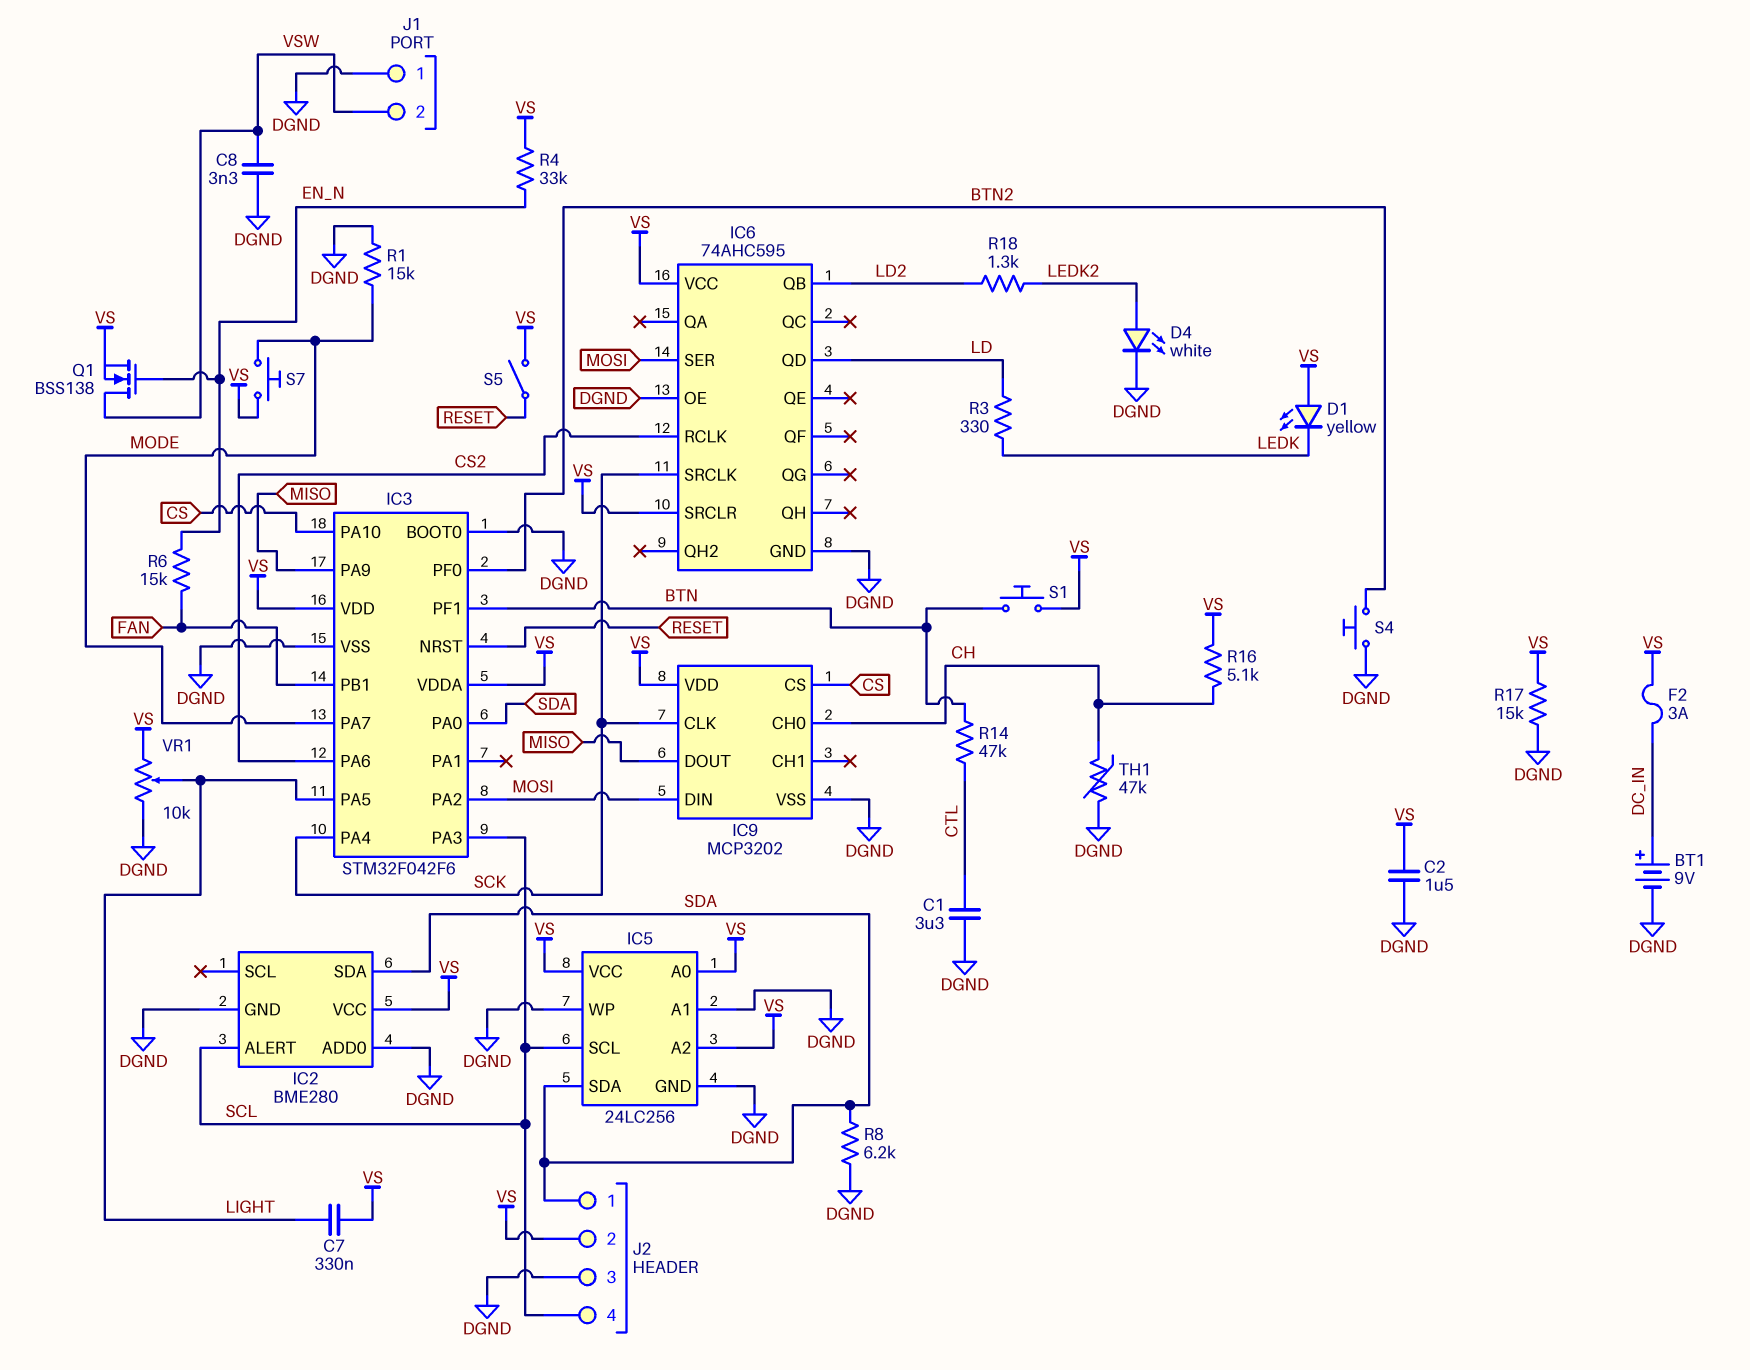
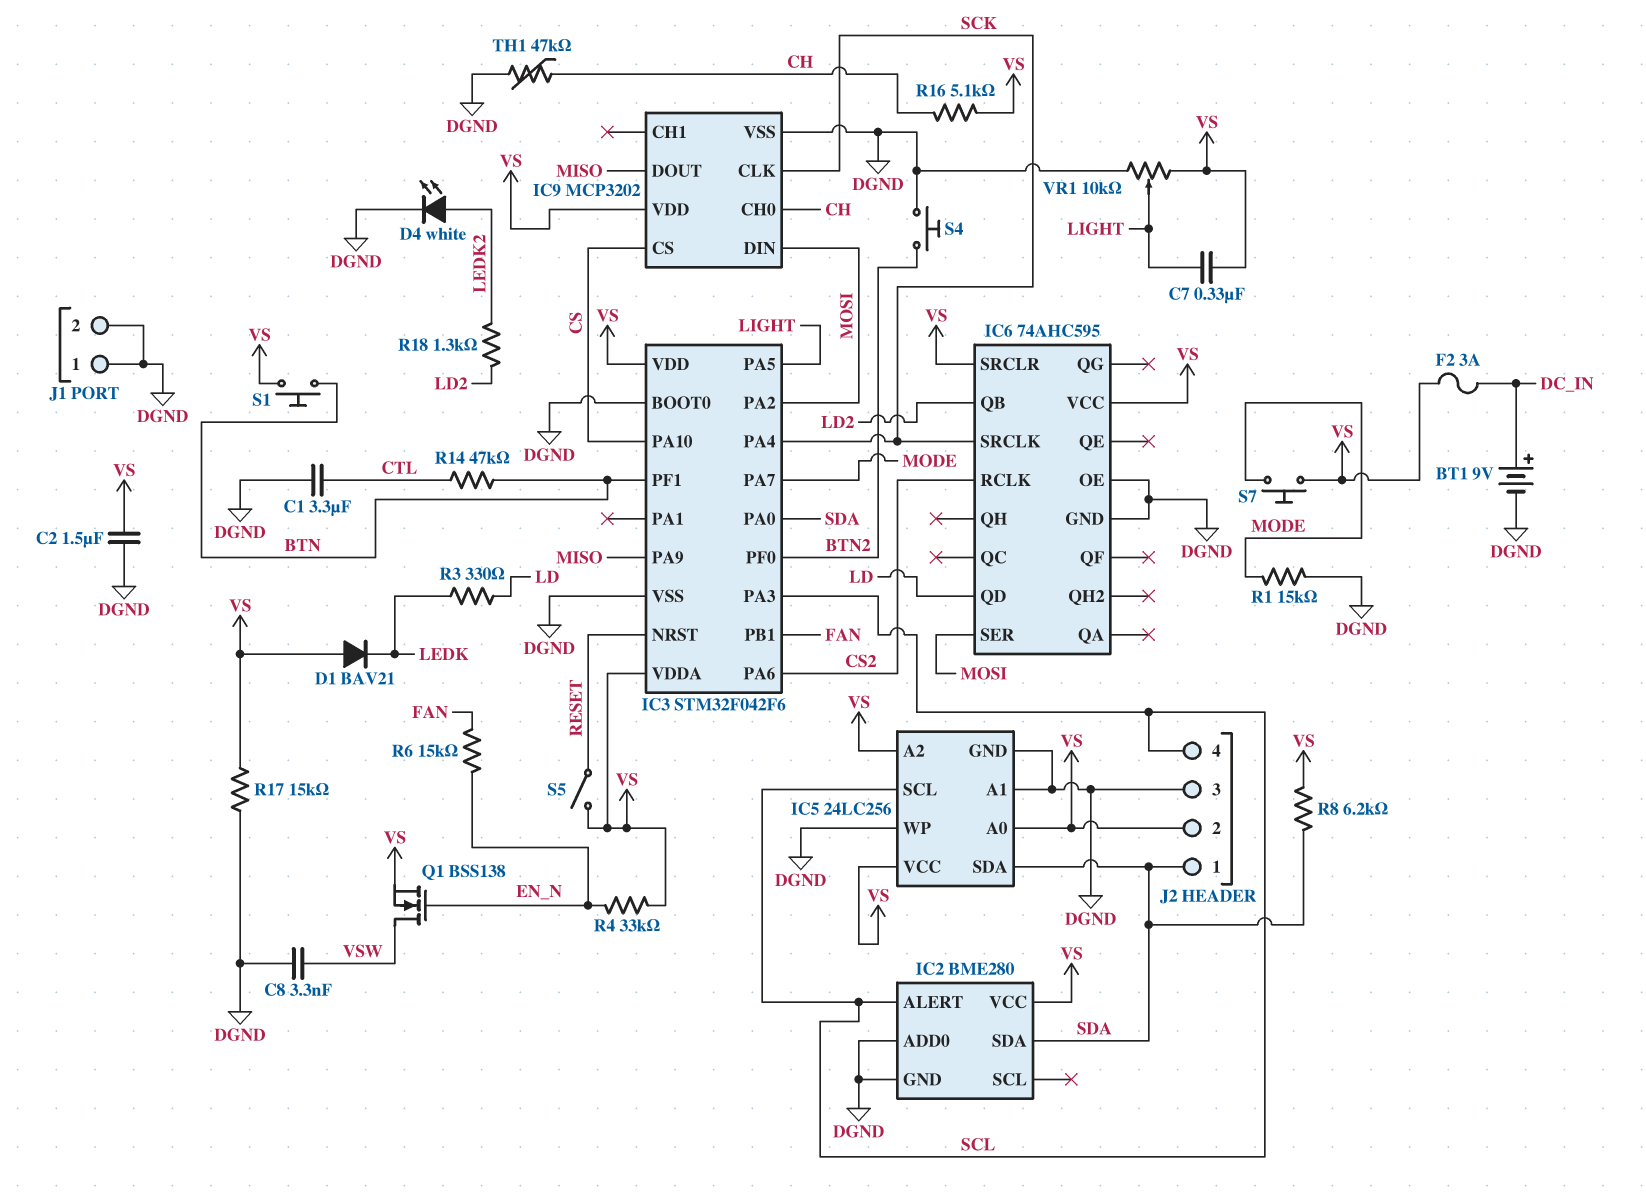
D1: LED yellow (A VS, K LEDK) -> diode BAV21 (A VS, K LEDK)
J1 pin 2: VSW -> DGND
R8: 6.2k (DGND, SDA) -> 6.2k (SDA, VS)

